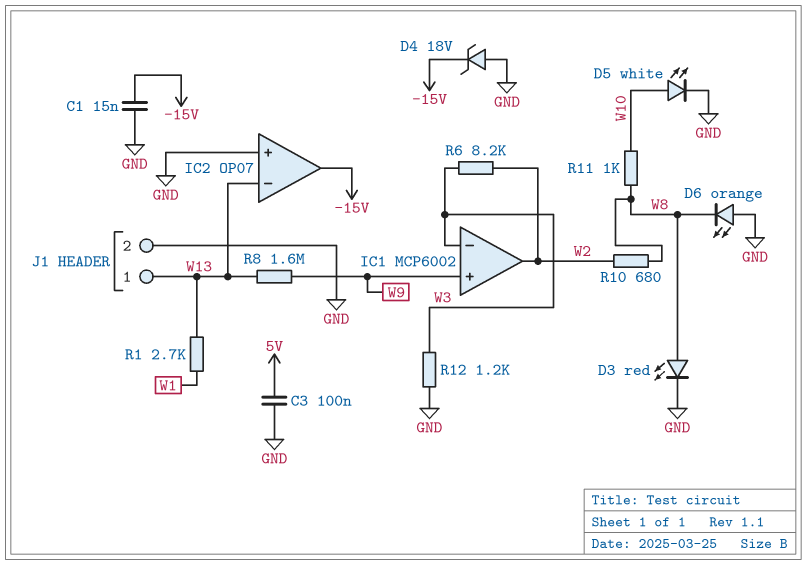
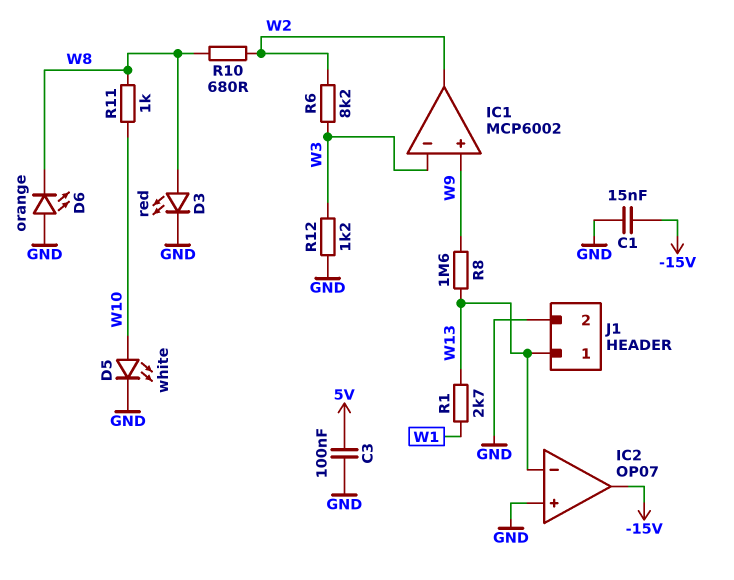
D4: zener 18V (A GND, K -15V) -> none

